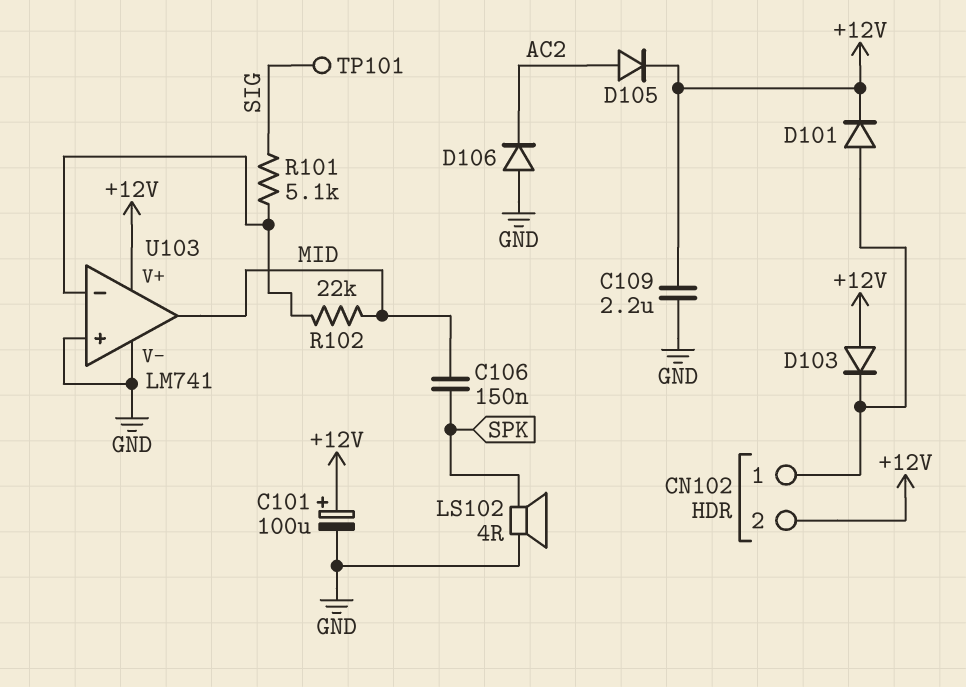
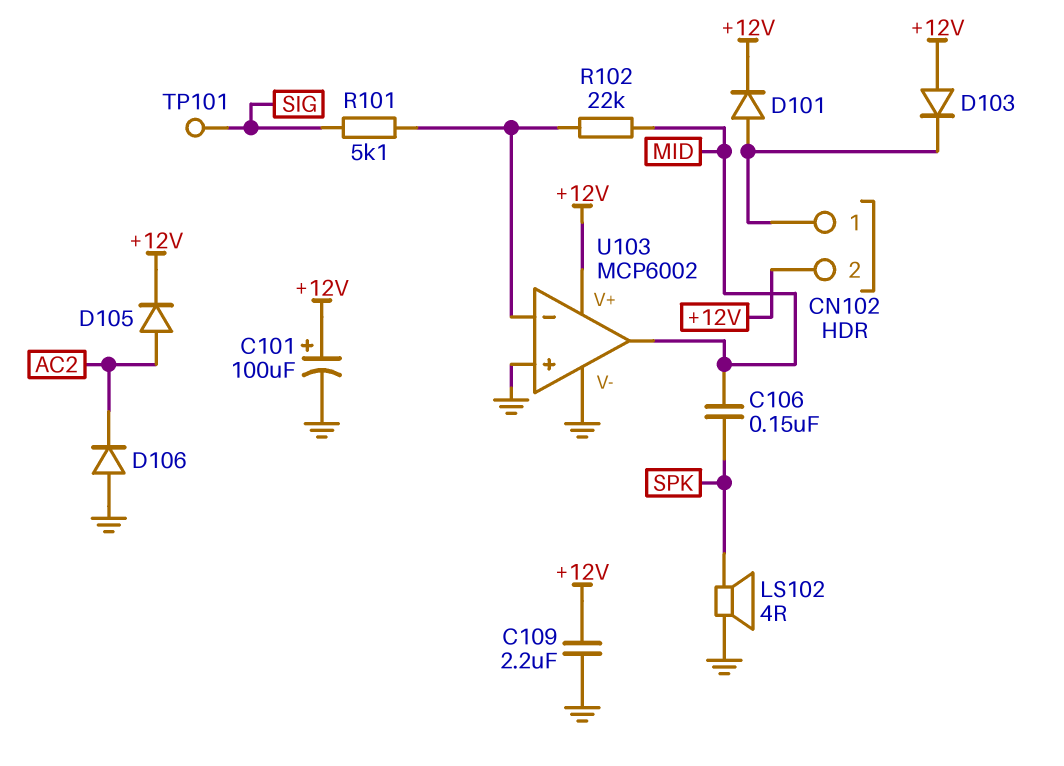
U103: LM741 -> MCP6002

